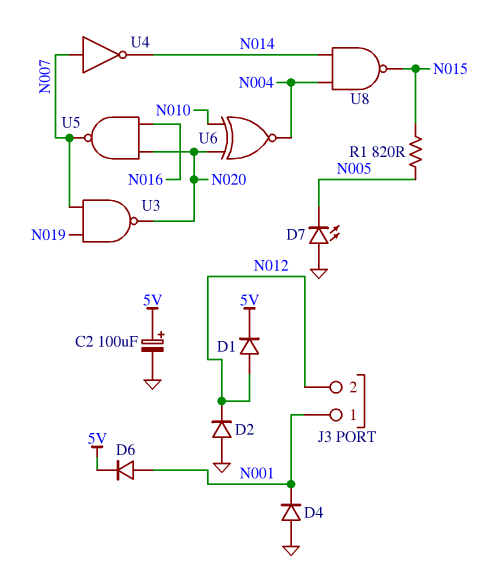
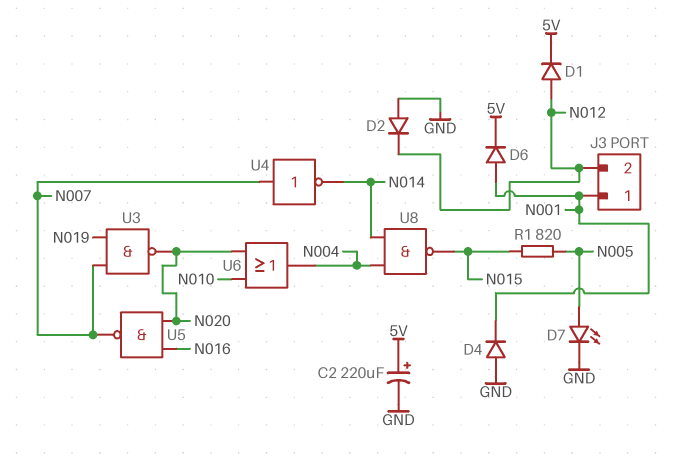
C2: 100uF (plus 5V, minus GND) -> 220uF (plus 5V, minus GND)
D7: LED (A GND, K N005) -> LED (A N005, K GND)
U6: XNOR (in N010, in N020, out N004) -> OR (in N010, in N020, out N004)

